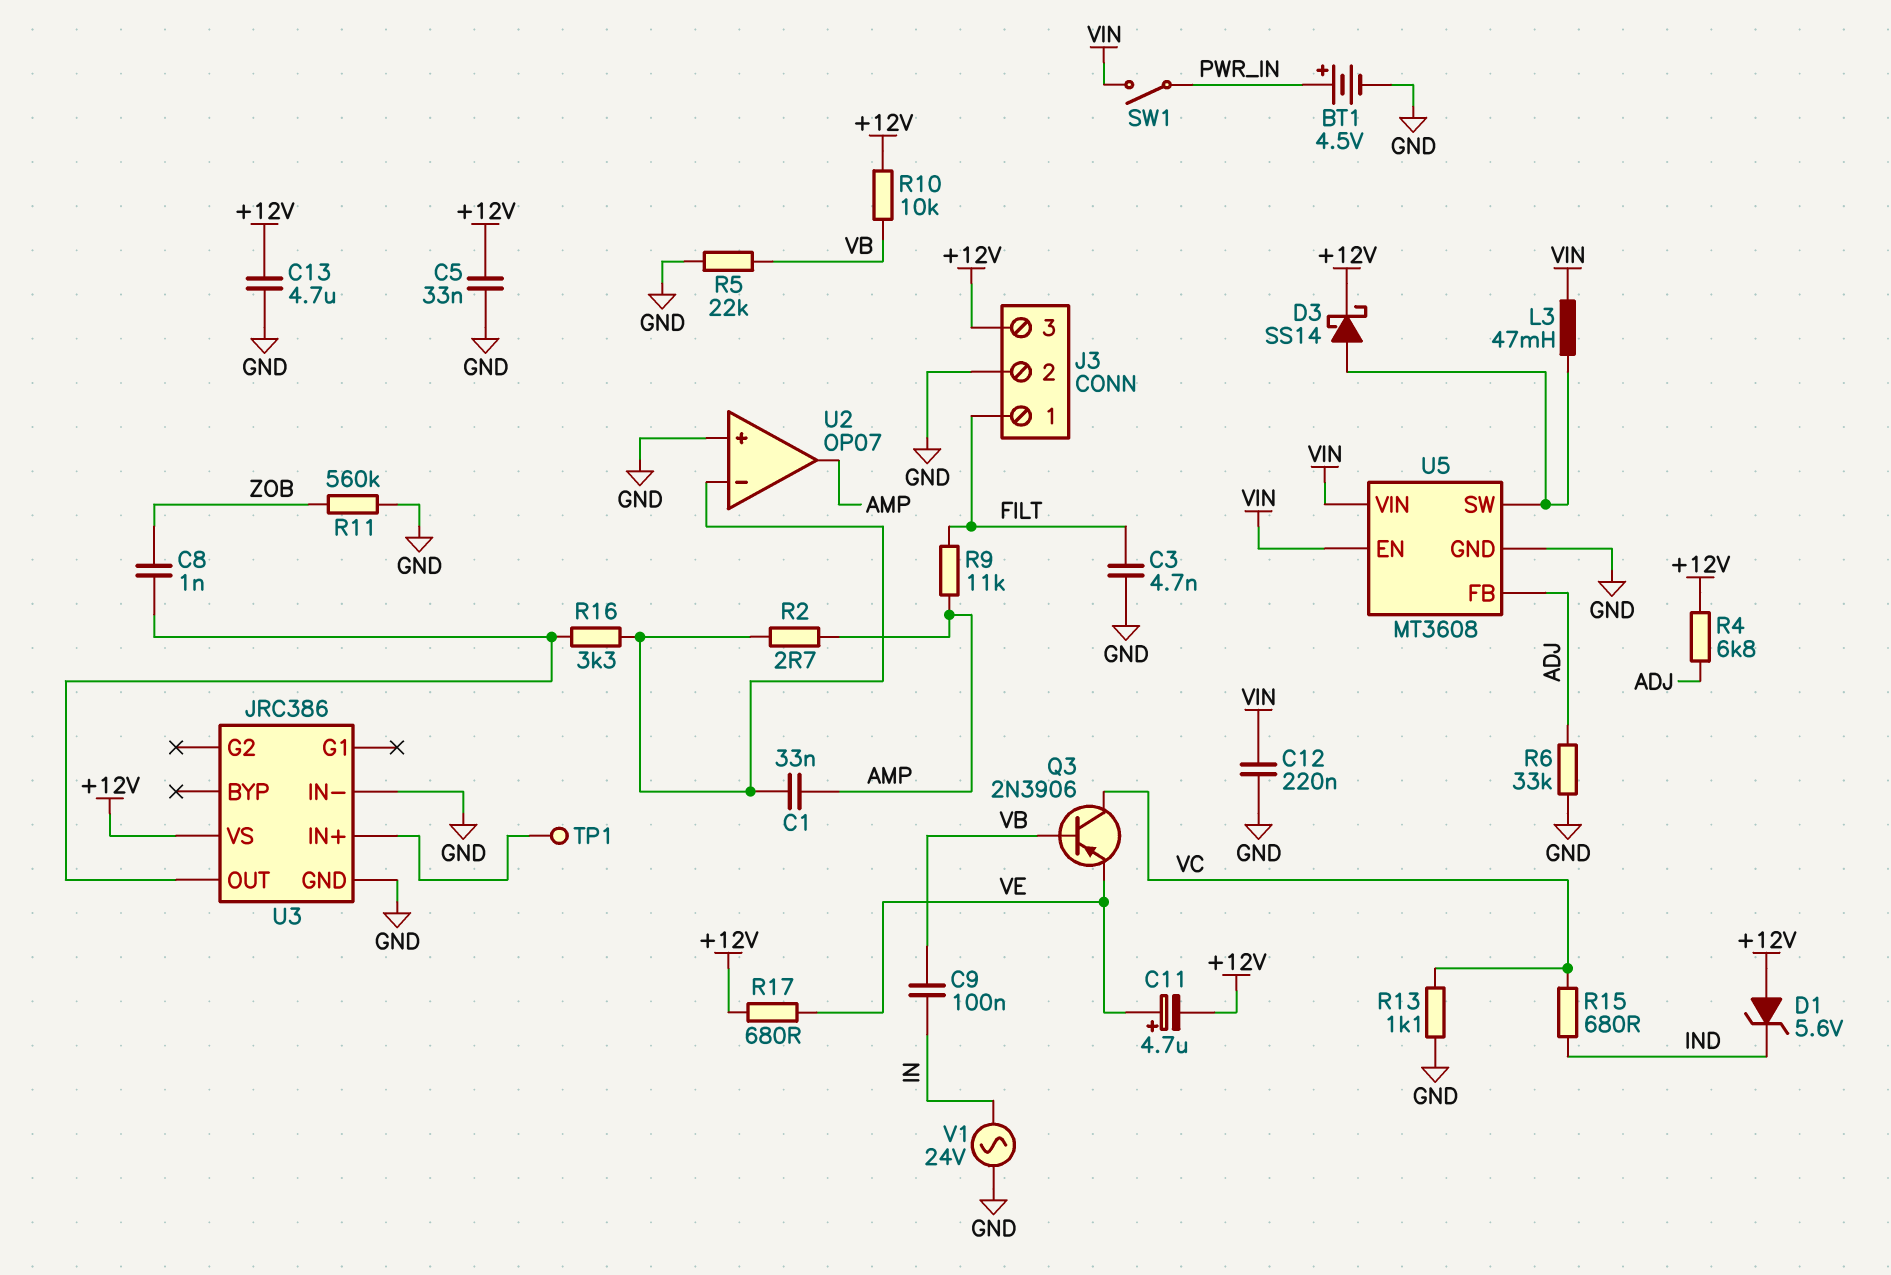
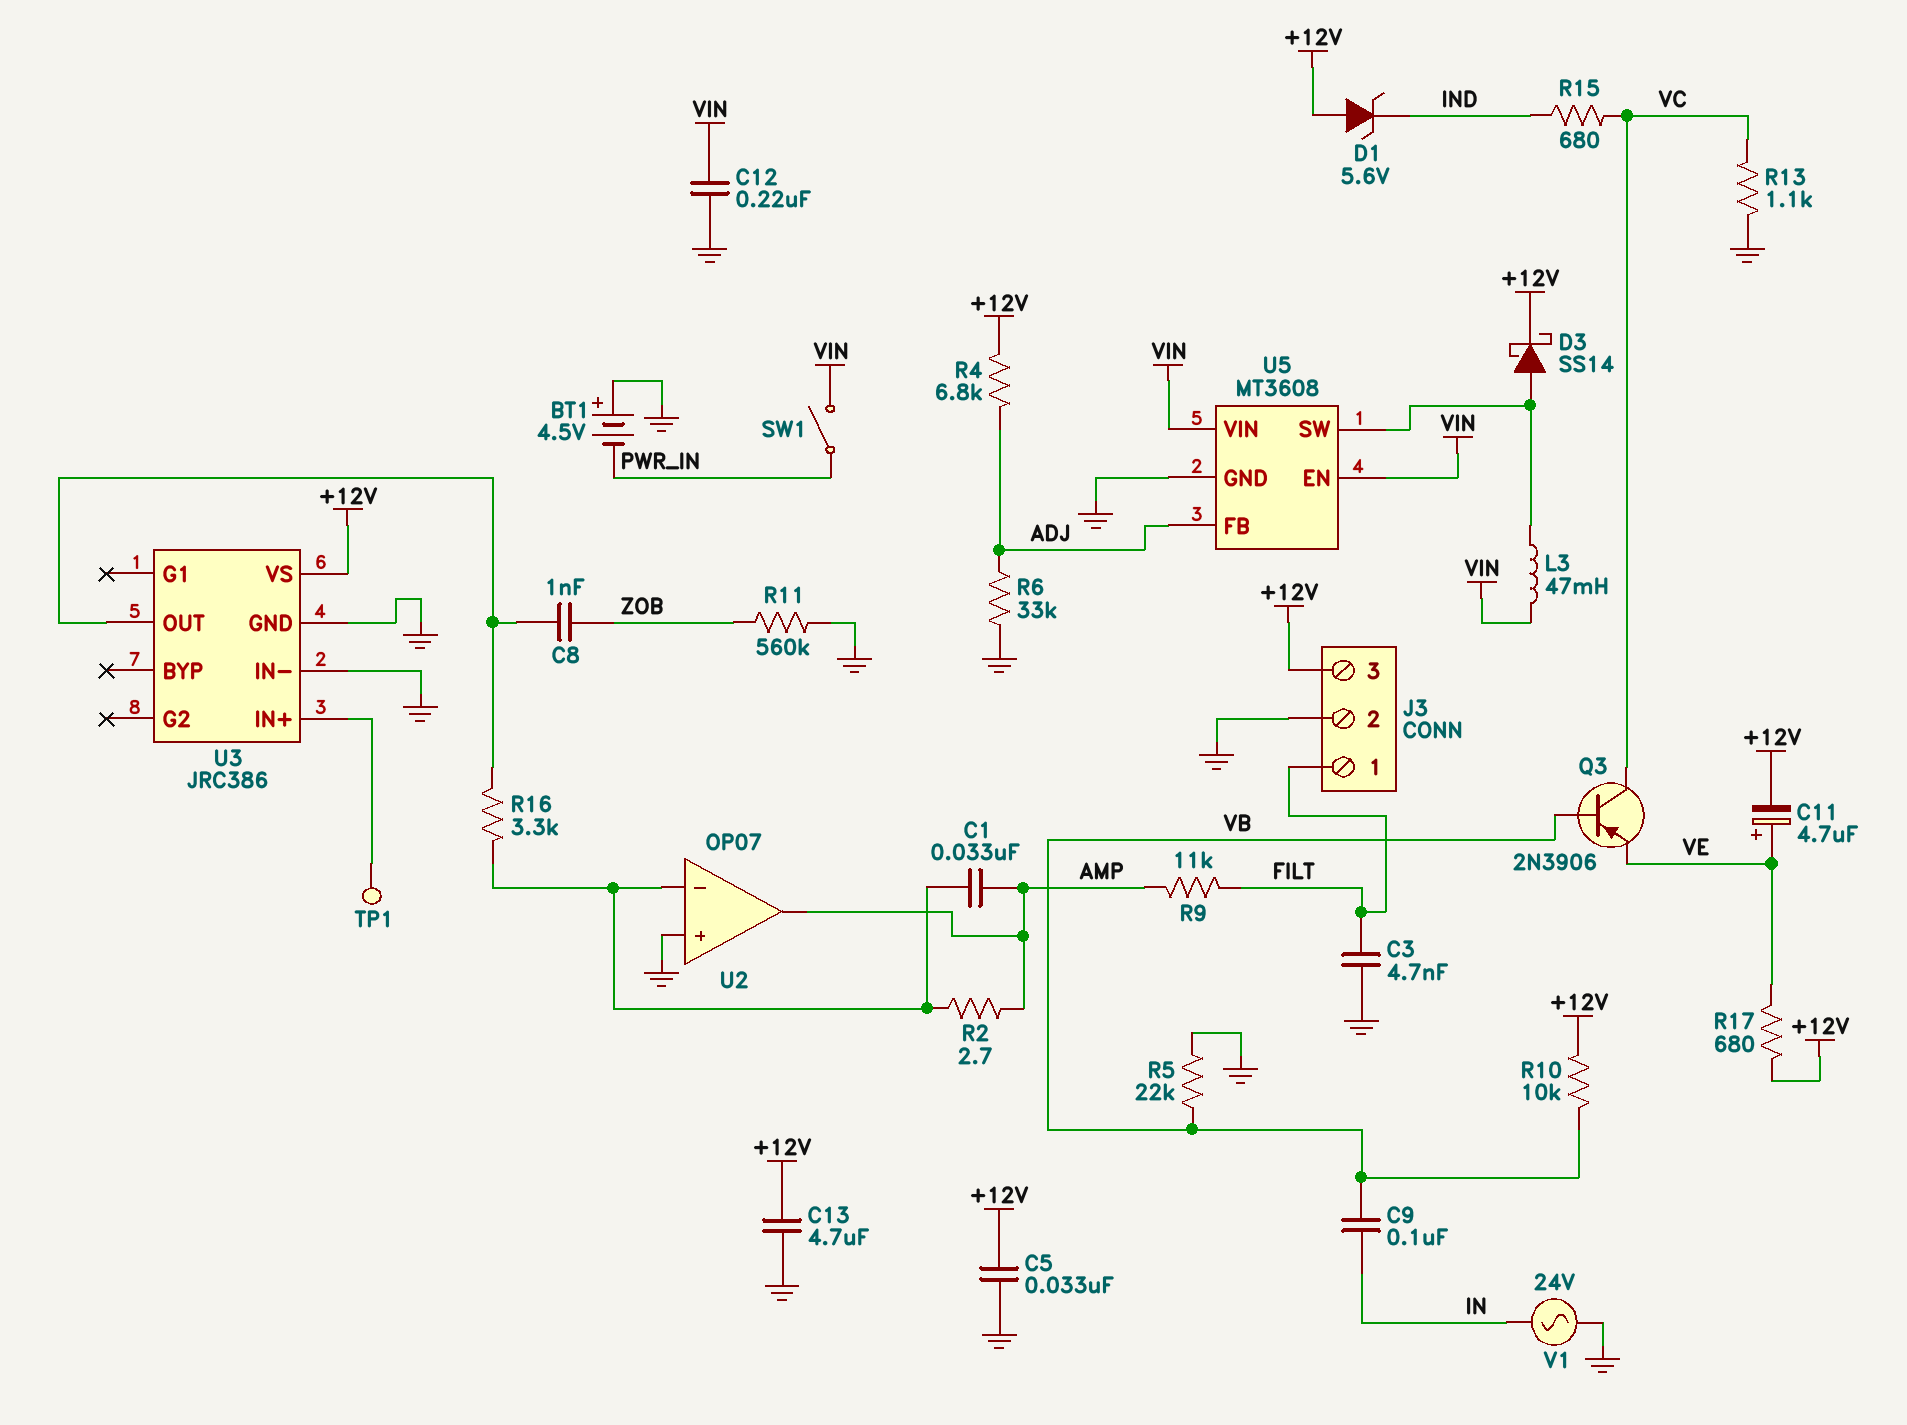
BT1: 4.5V (plus PWR_IN, minus GND) -> 4.5V (plus GND, minus PWR_IN)

